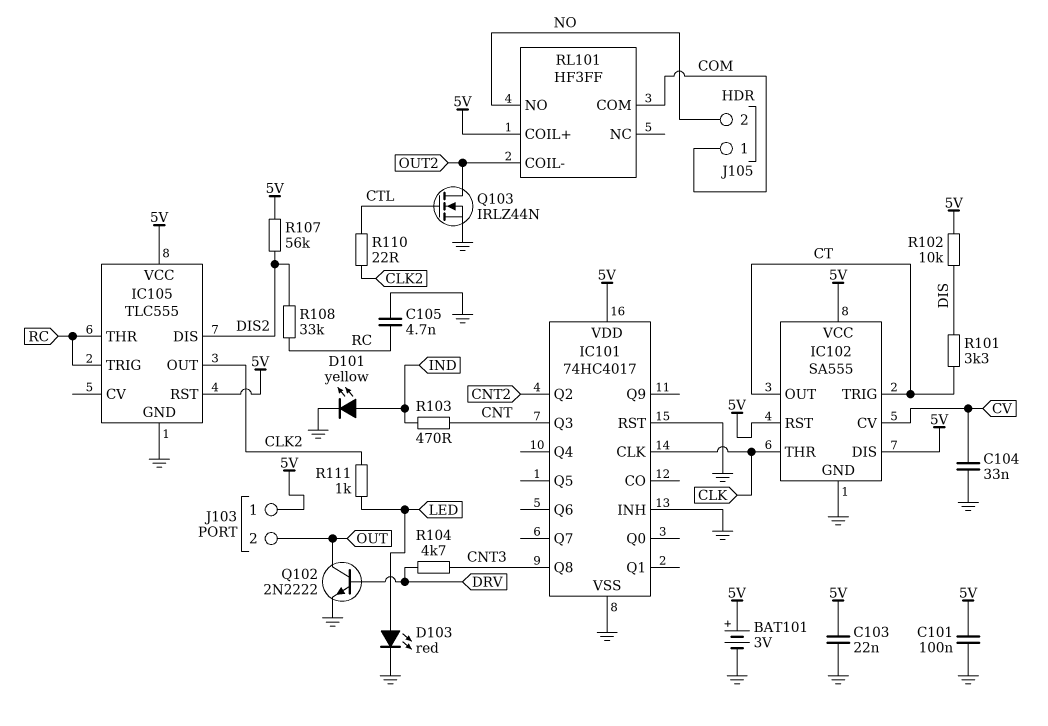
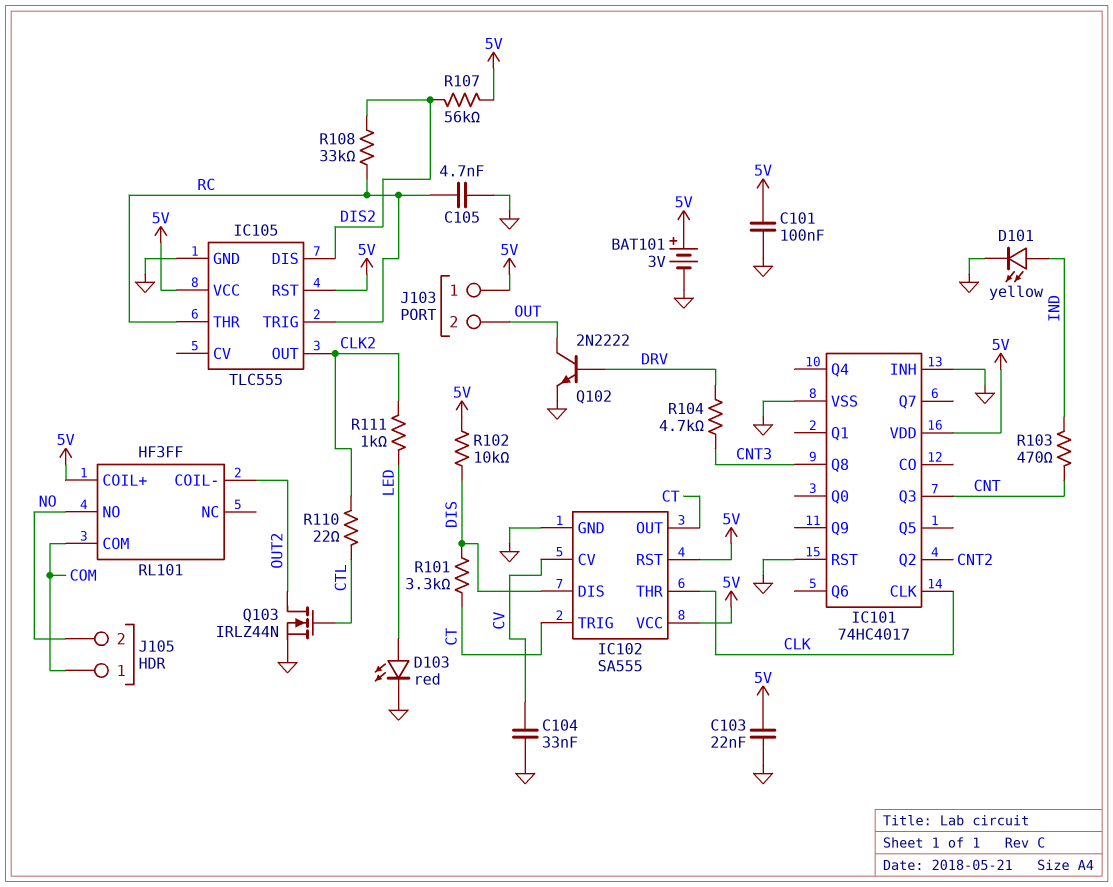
IC102 pin DIS: 5V -> DIS

